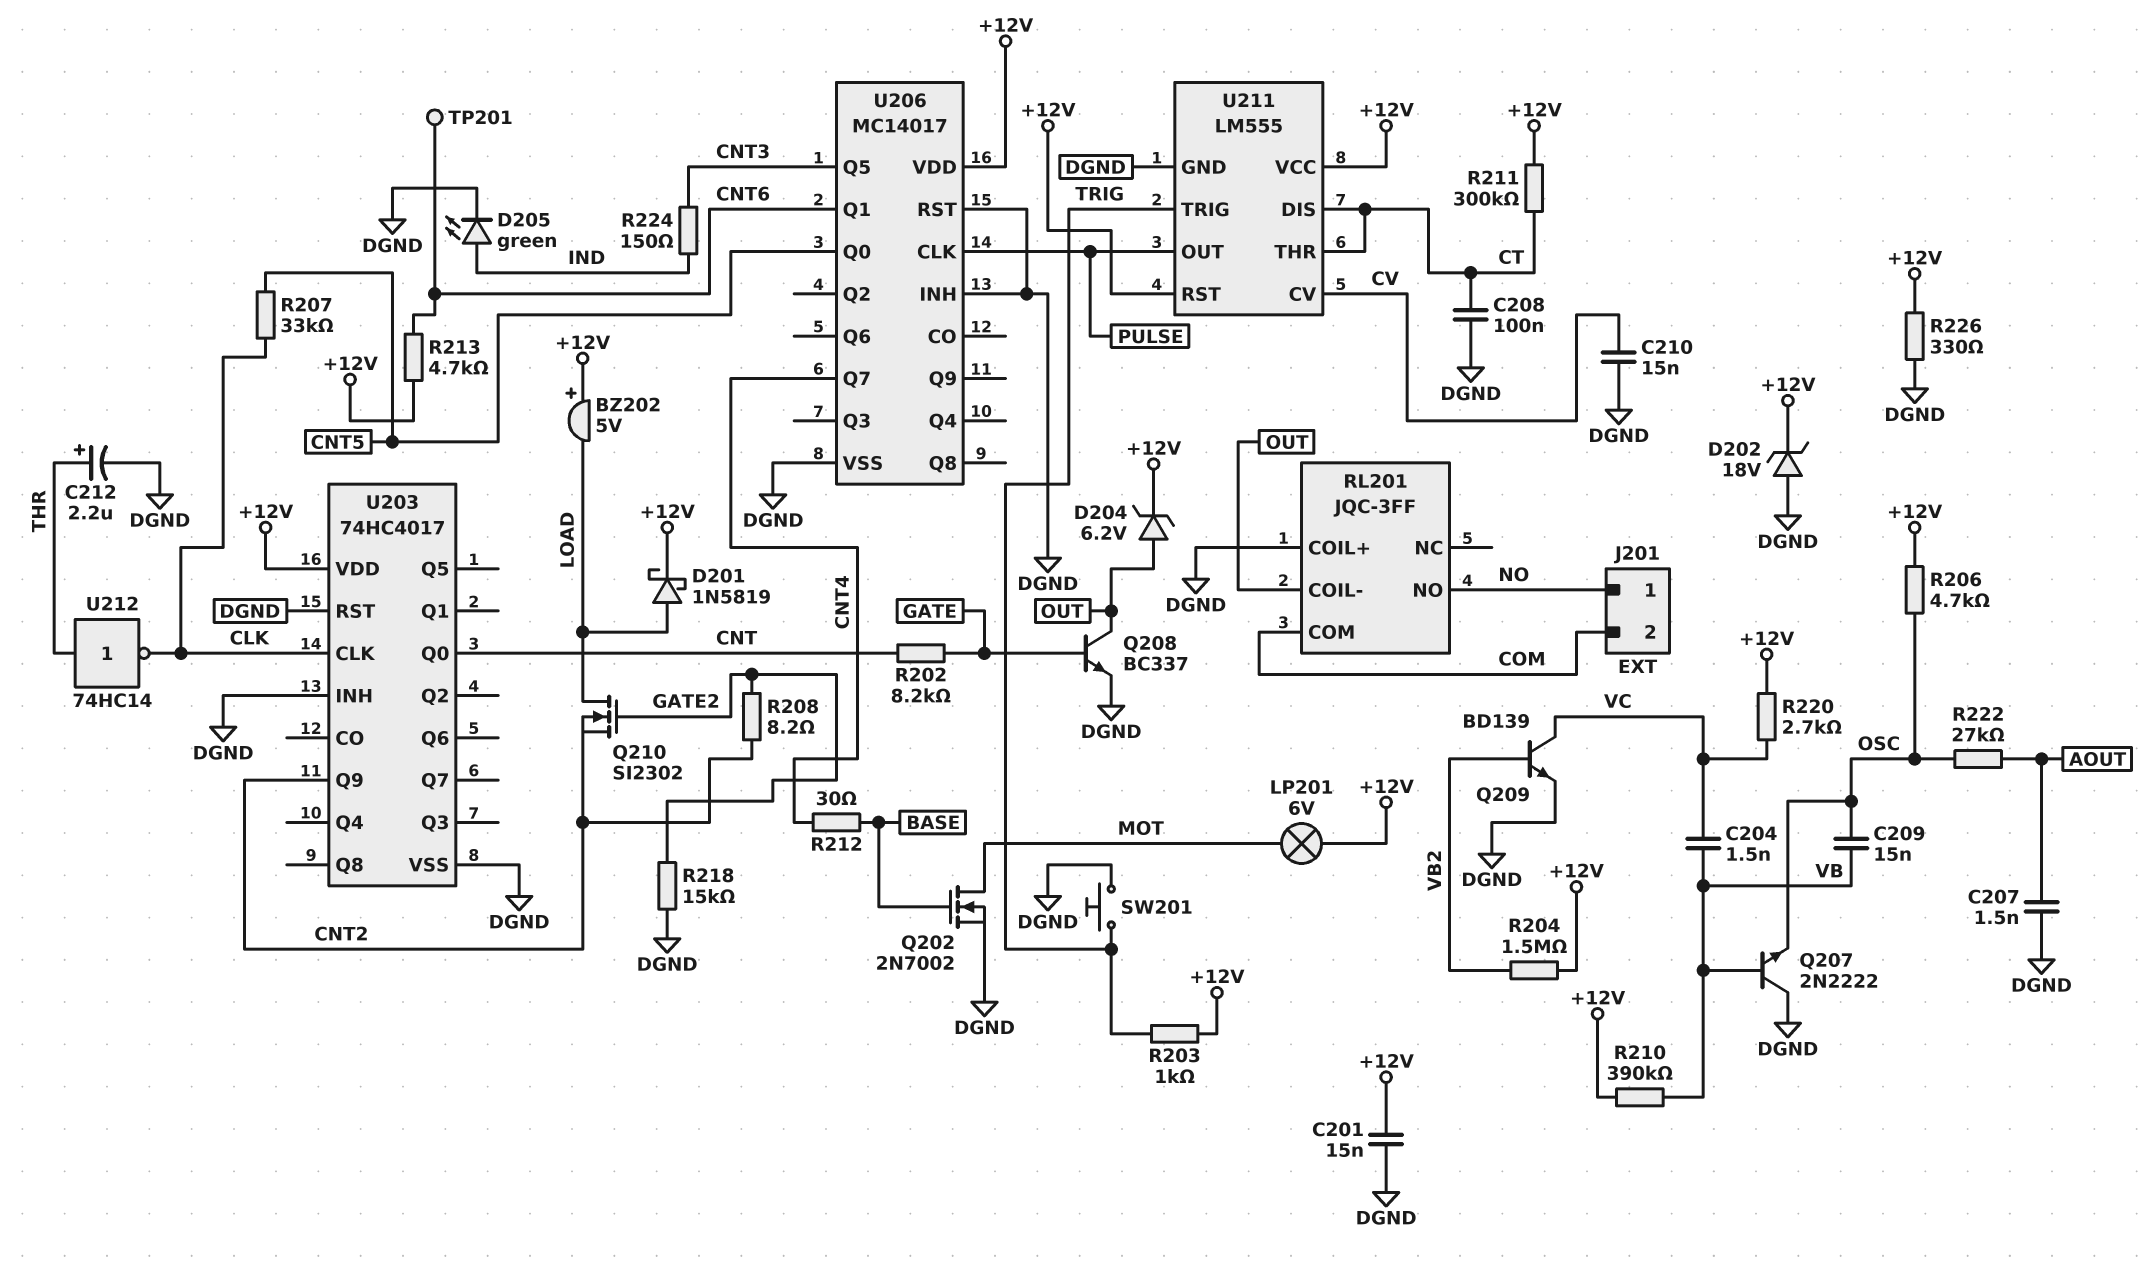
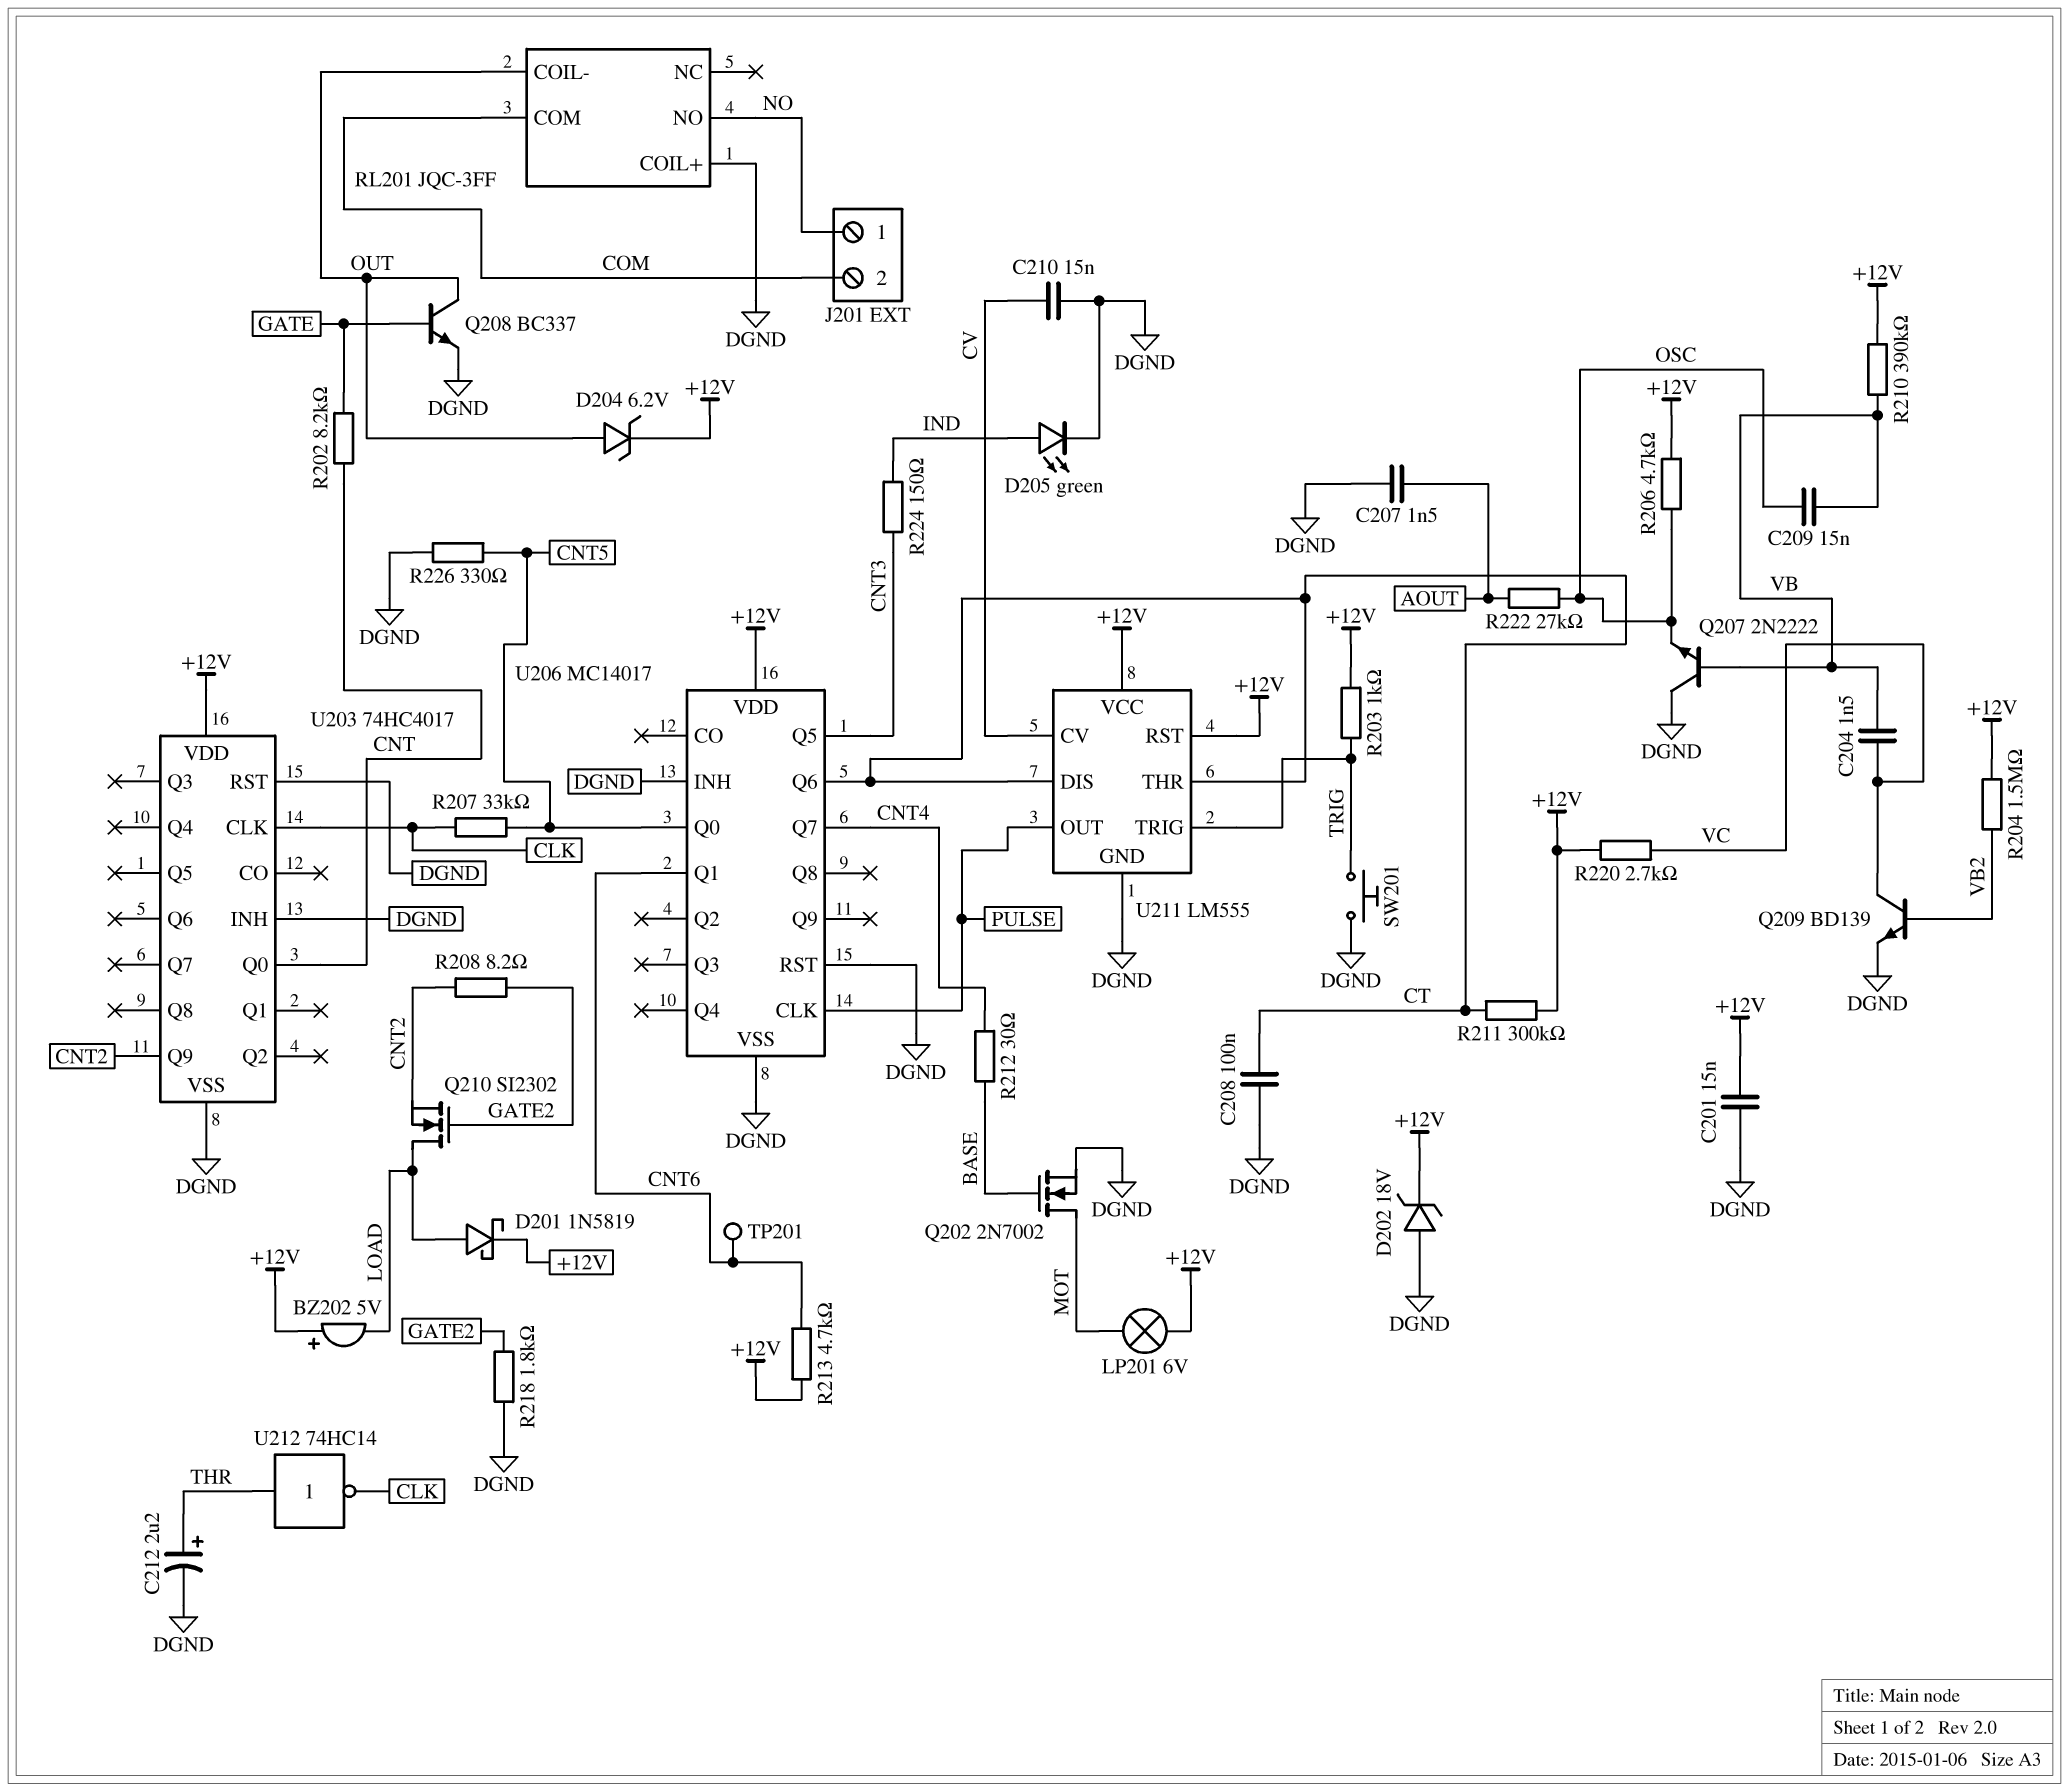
R218: 15k (DGND, GATE2) -> 1.8k (DGND, GATE2)
R226: 330 (+12V, DGND) -> 330 (CNT5, DGND)
U206 pin Q6: none -> CT

